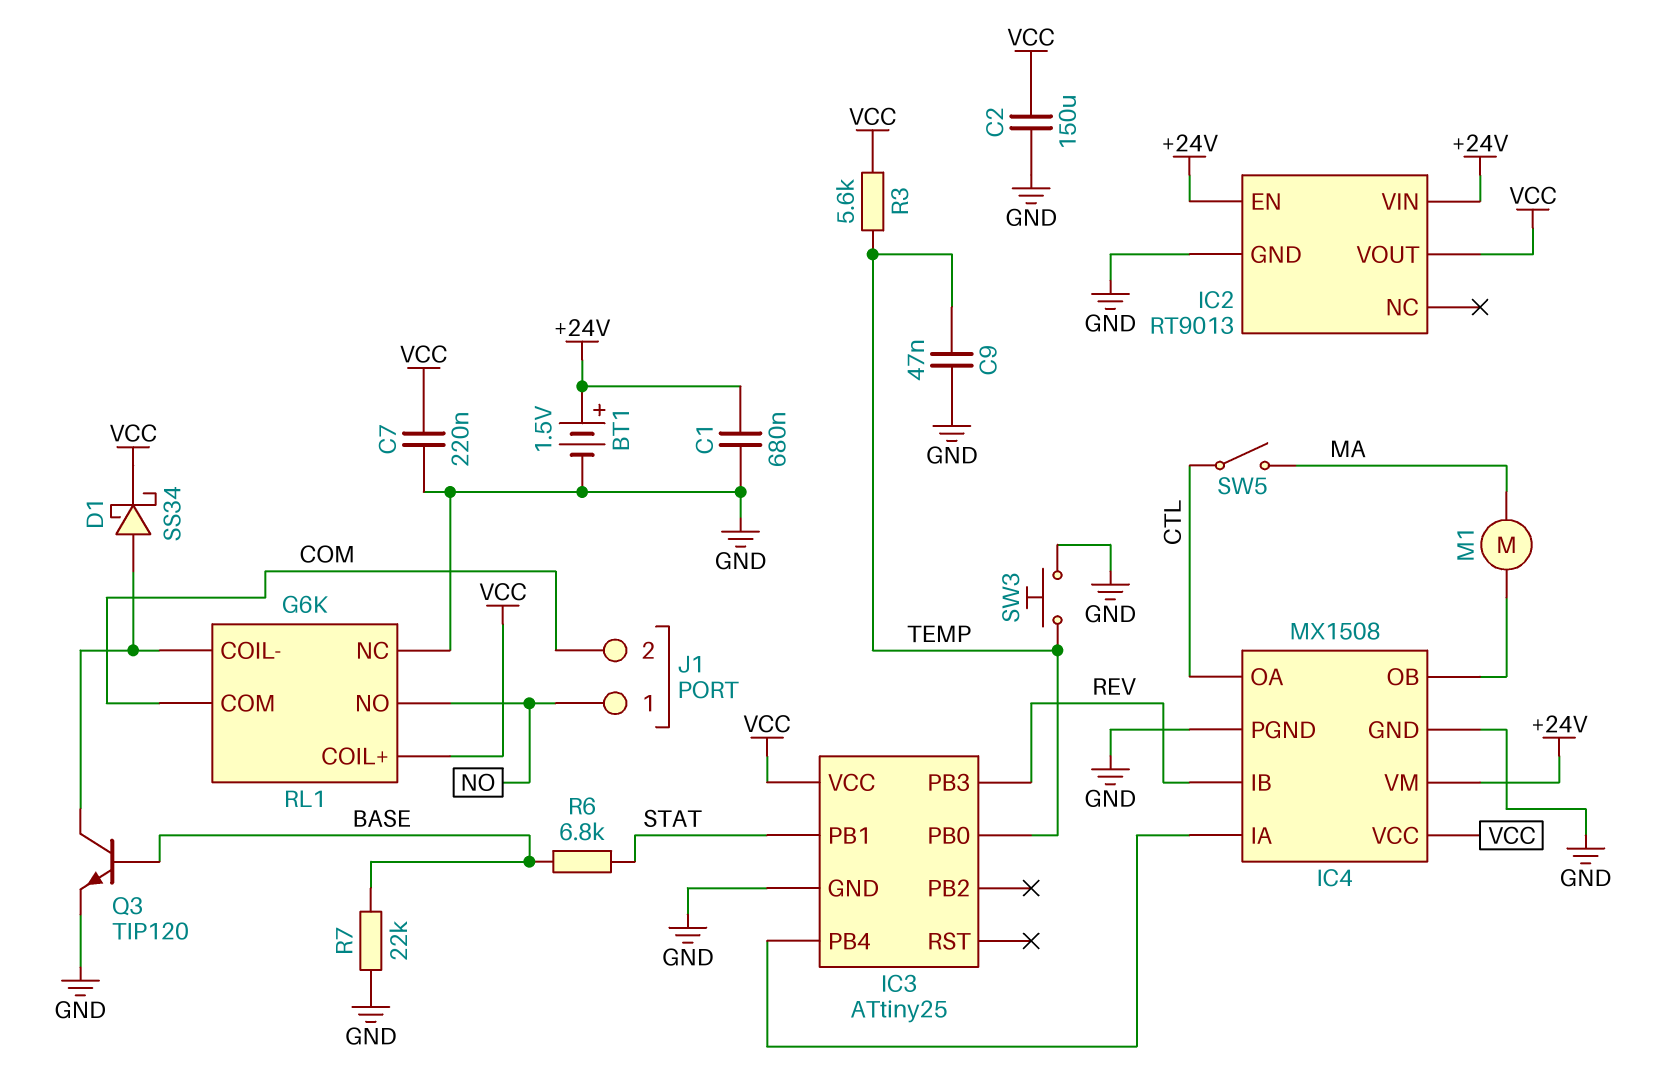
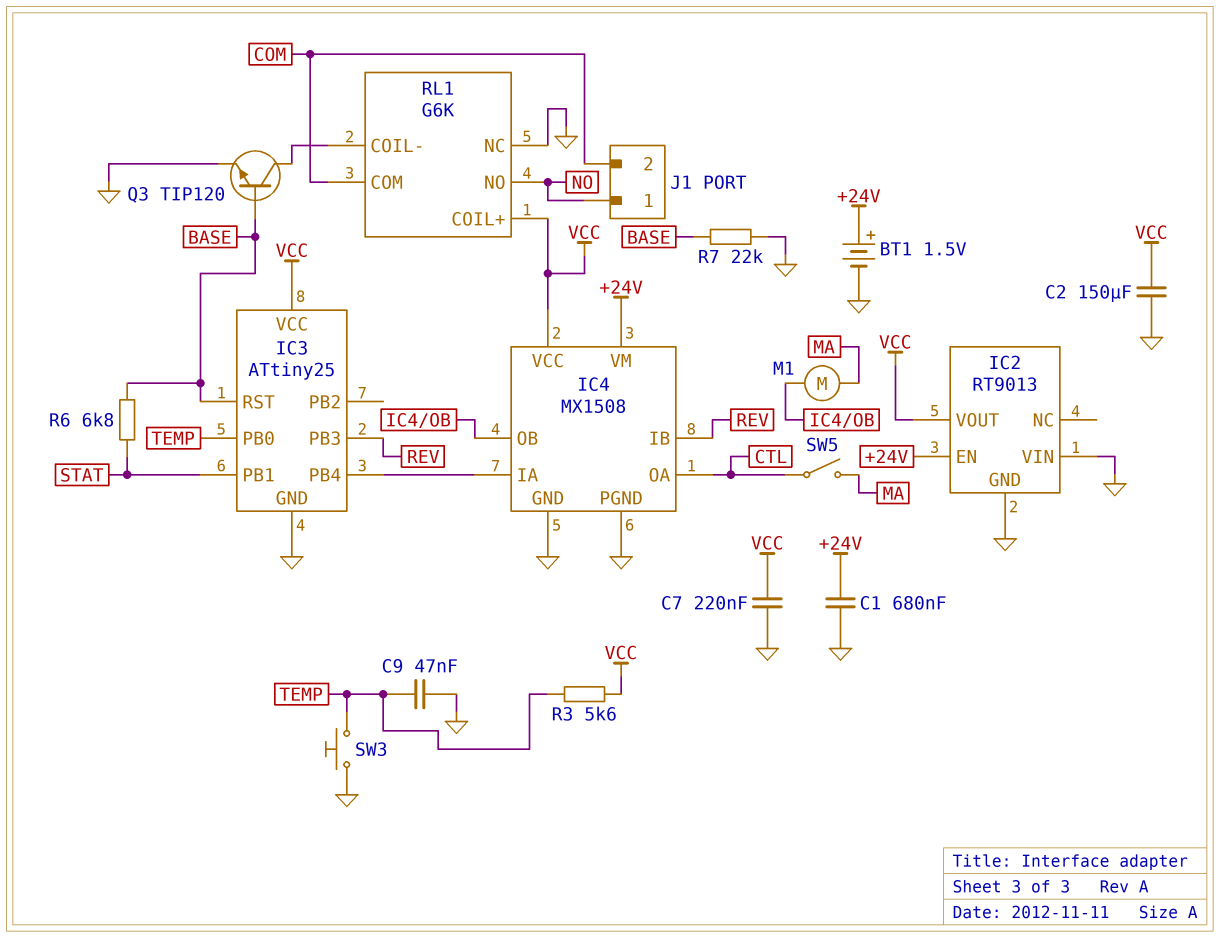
D1: schottky SS34 (A RL1/COIL-, K VCC) -> none
IC2 pin VIN: +24V -> GND
IC3 pin RST: none -> BASE

